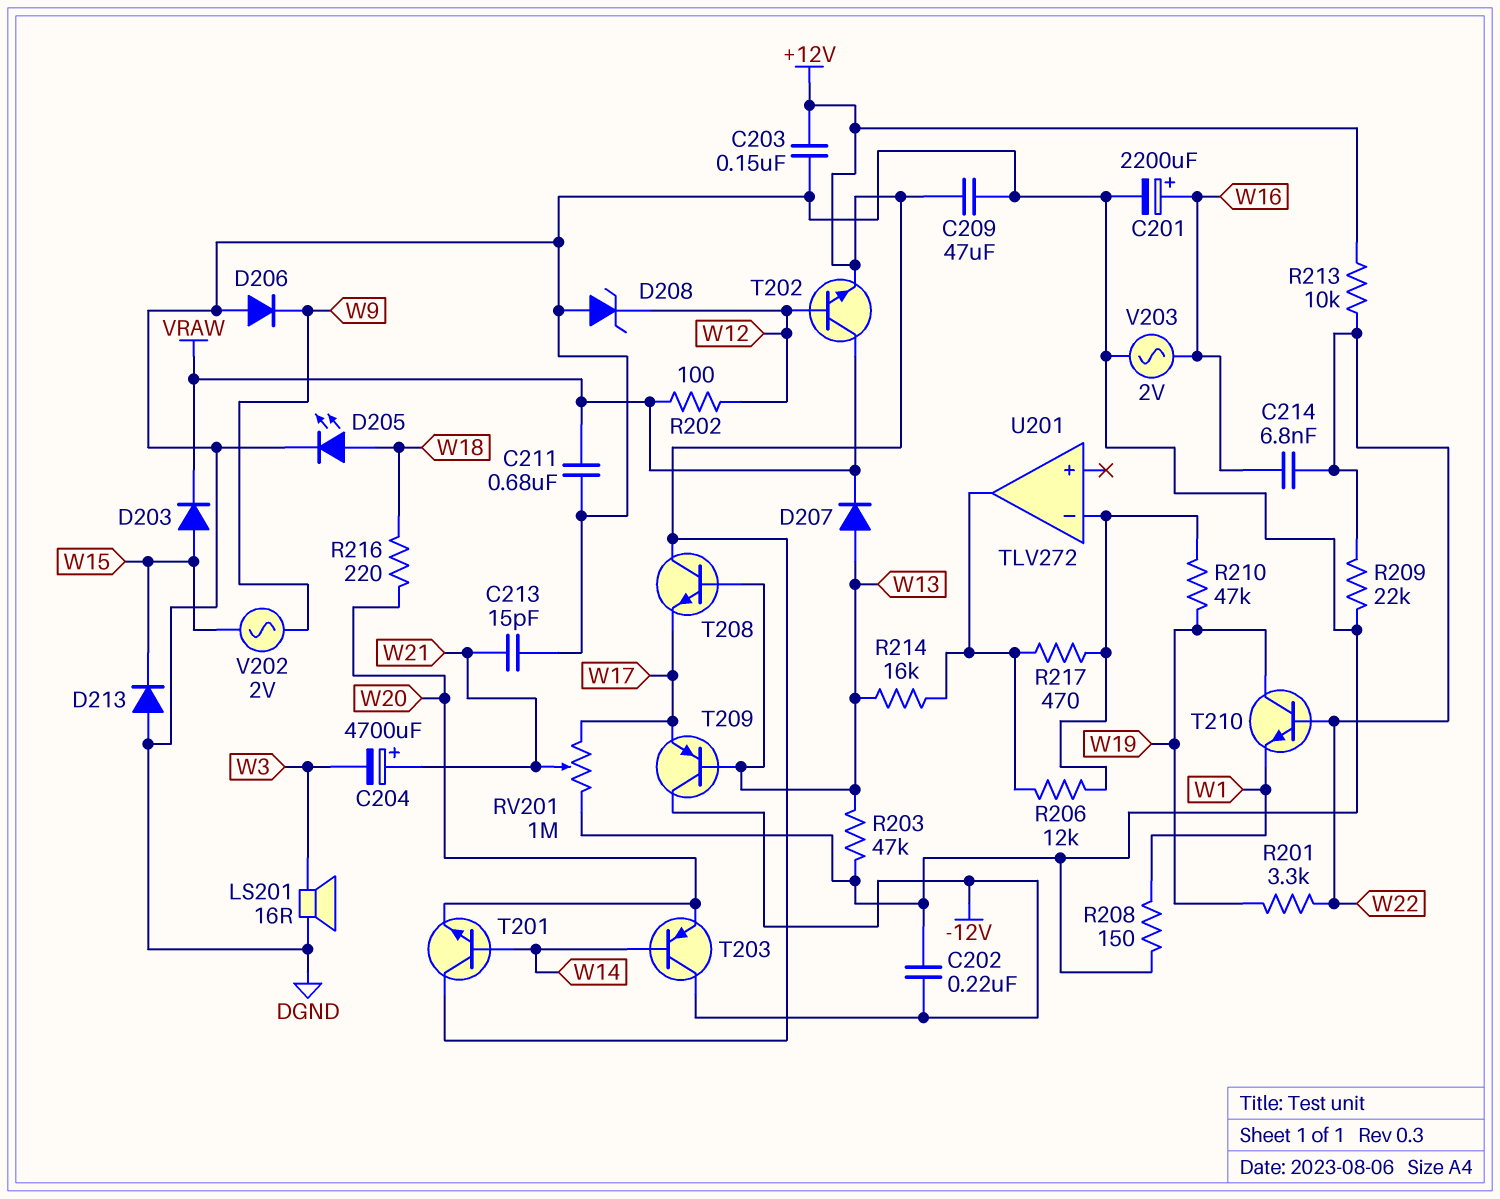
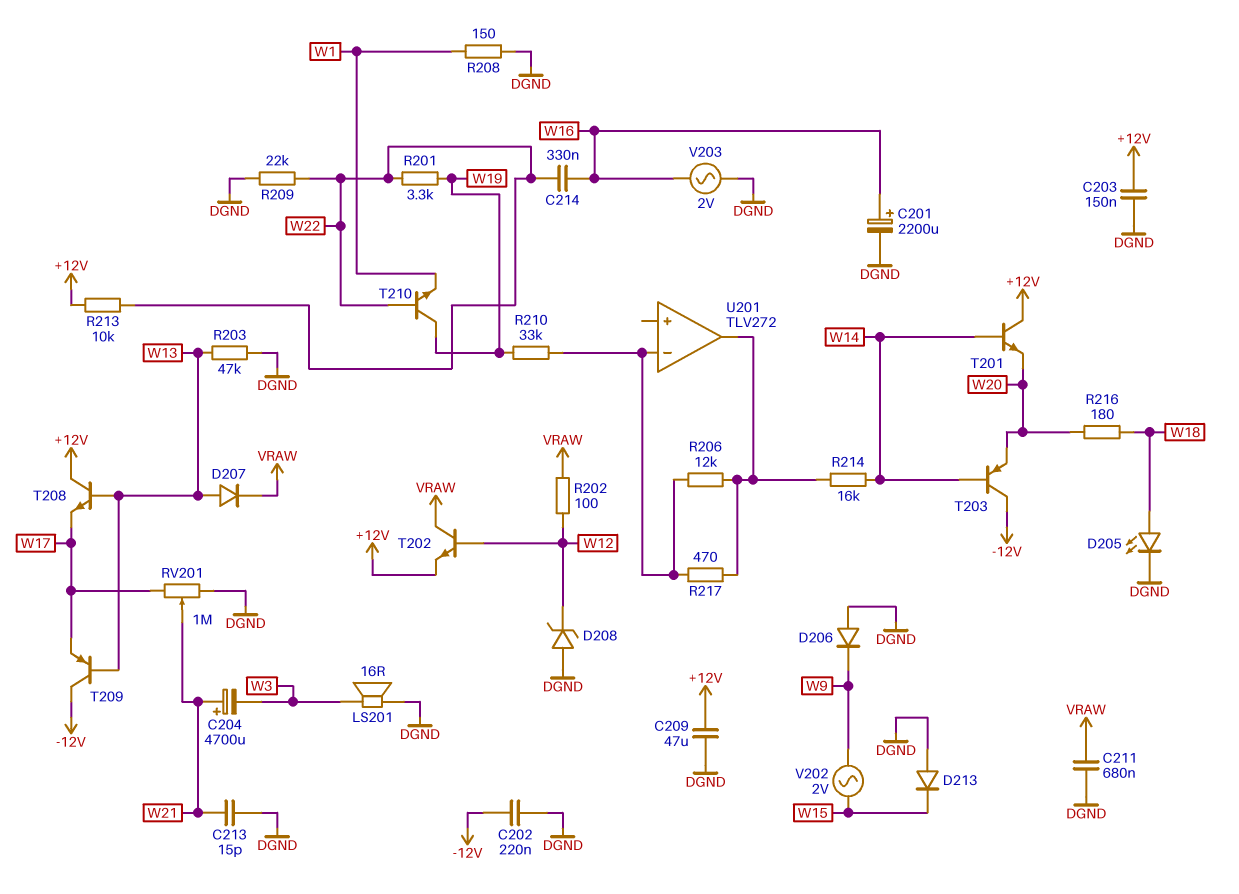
C214: 6.8nF (W16, W22) -> 330nF (W16, W22)
D203: diode (A W15, K VRAW) -> none
R210: 47k (U201/in-, W19) -> 33k (U201/in-, W19)
R214: 16k (U201/out, W13) -> 16k (U201/out, W14)
R216: 220 (W18, W20) -> 180 (W18, W20)

